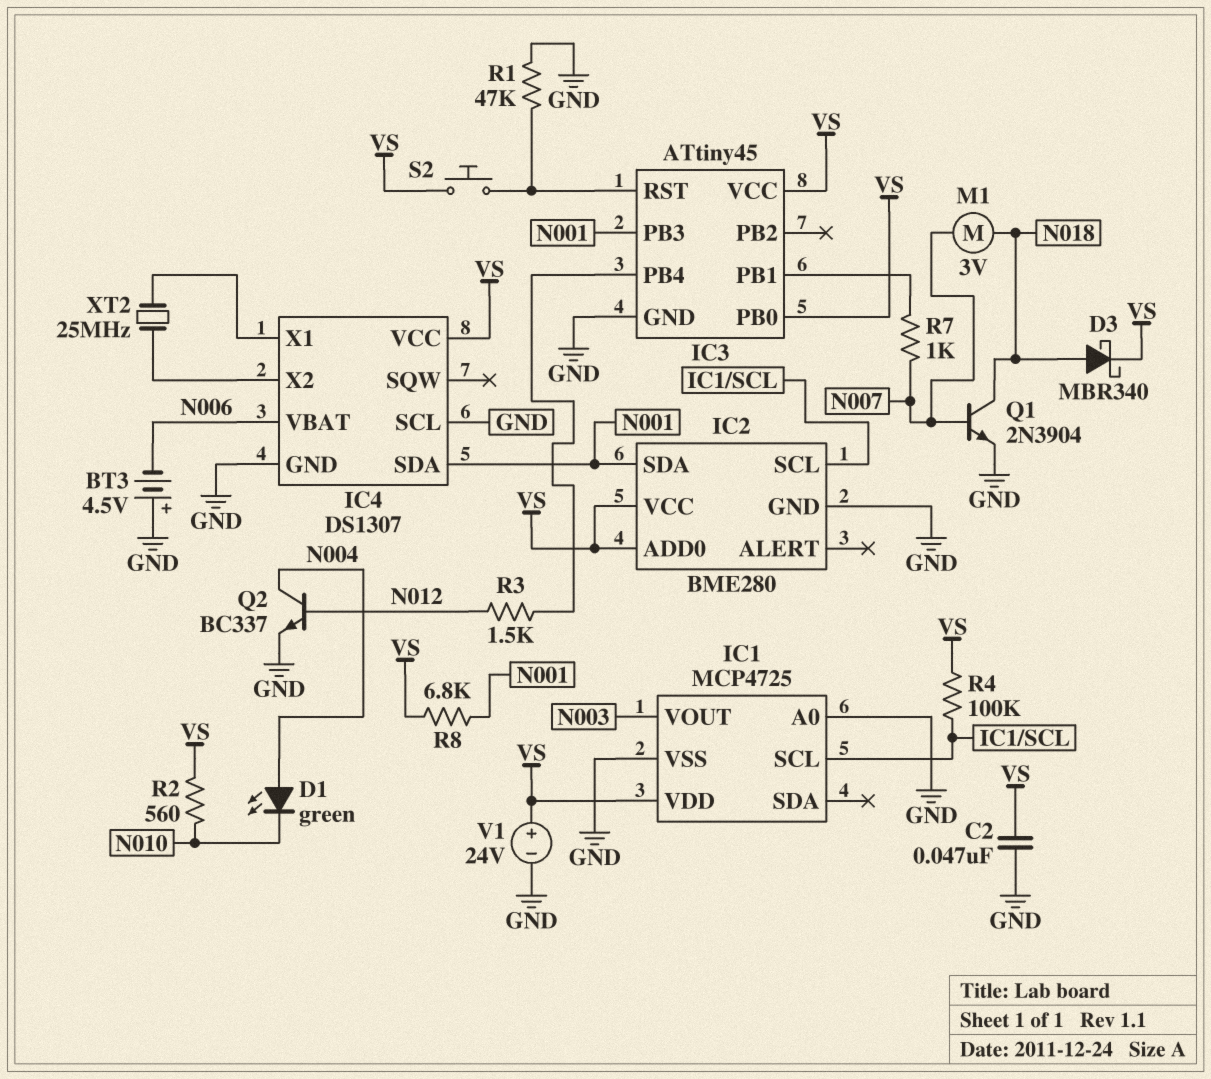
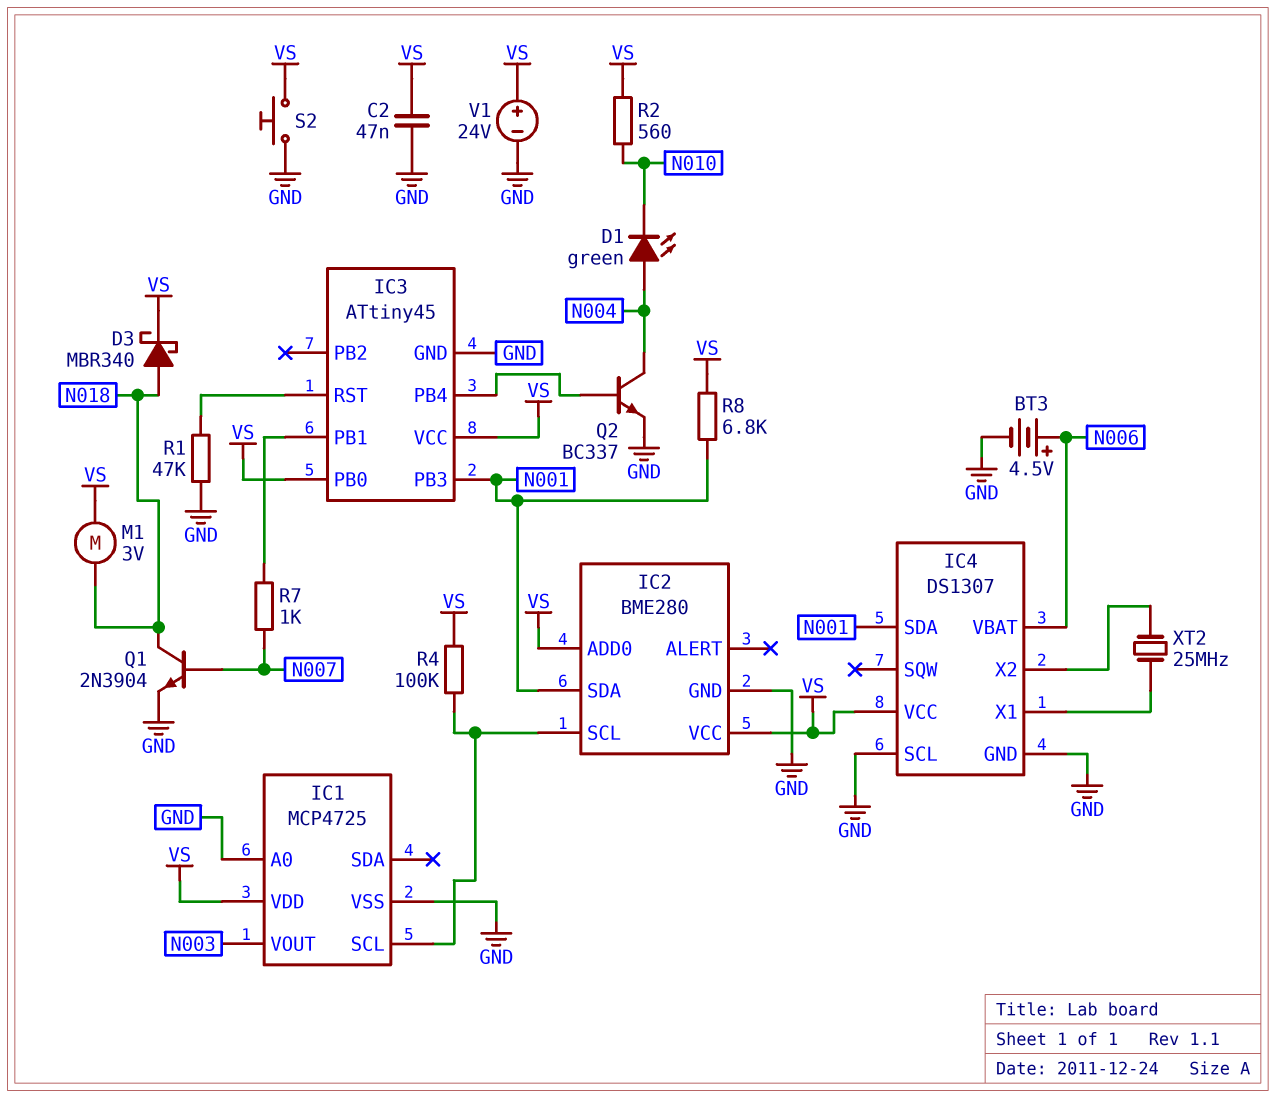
BT3: 4.5V (plus GND, minus N006) -> 4.5V (plus N006, minus GND)
M1: motor 3V (N007, N018) -> motor 3V (N018, VS)
Q2: NPN BC337 (B N012, C N004, E GND) -> NPN BC337 (B IC3/PB4, C N004, E GND)
R3: 1.5k (IC3/PB4, N012) -> none
S2: button (IC3/RST, VS) -> button (GND, VS)

